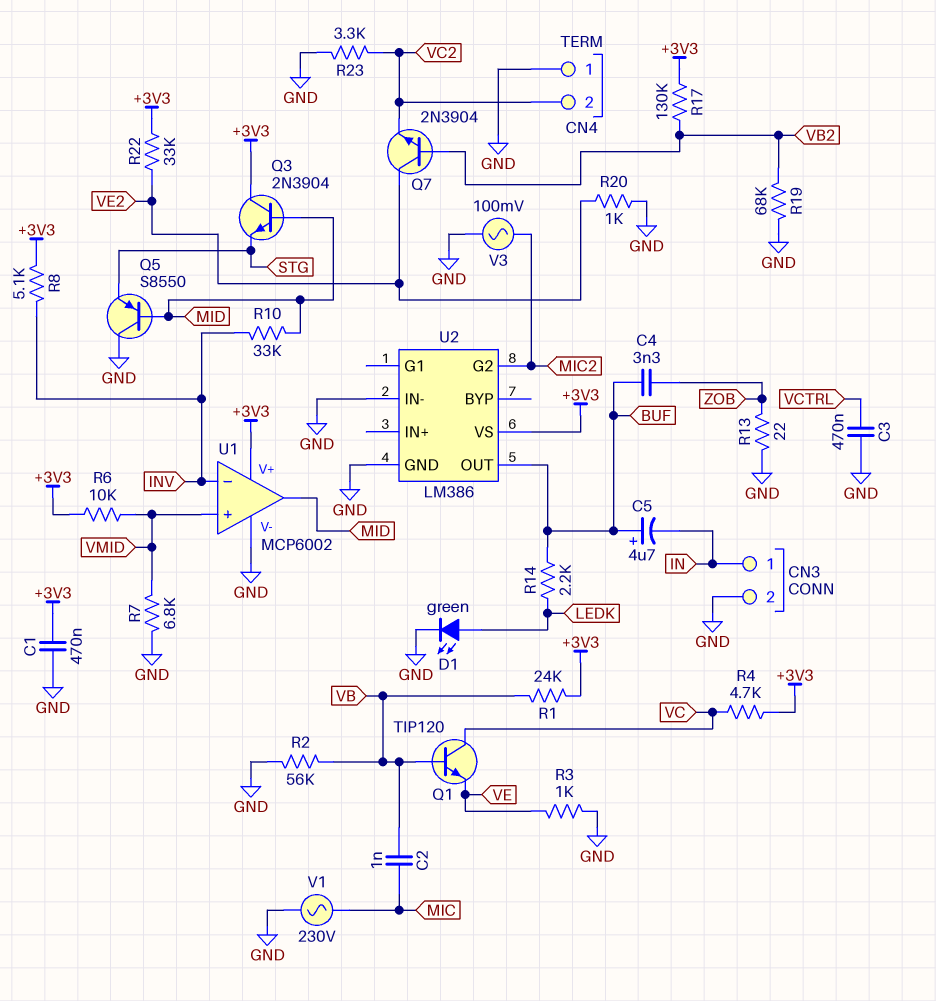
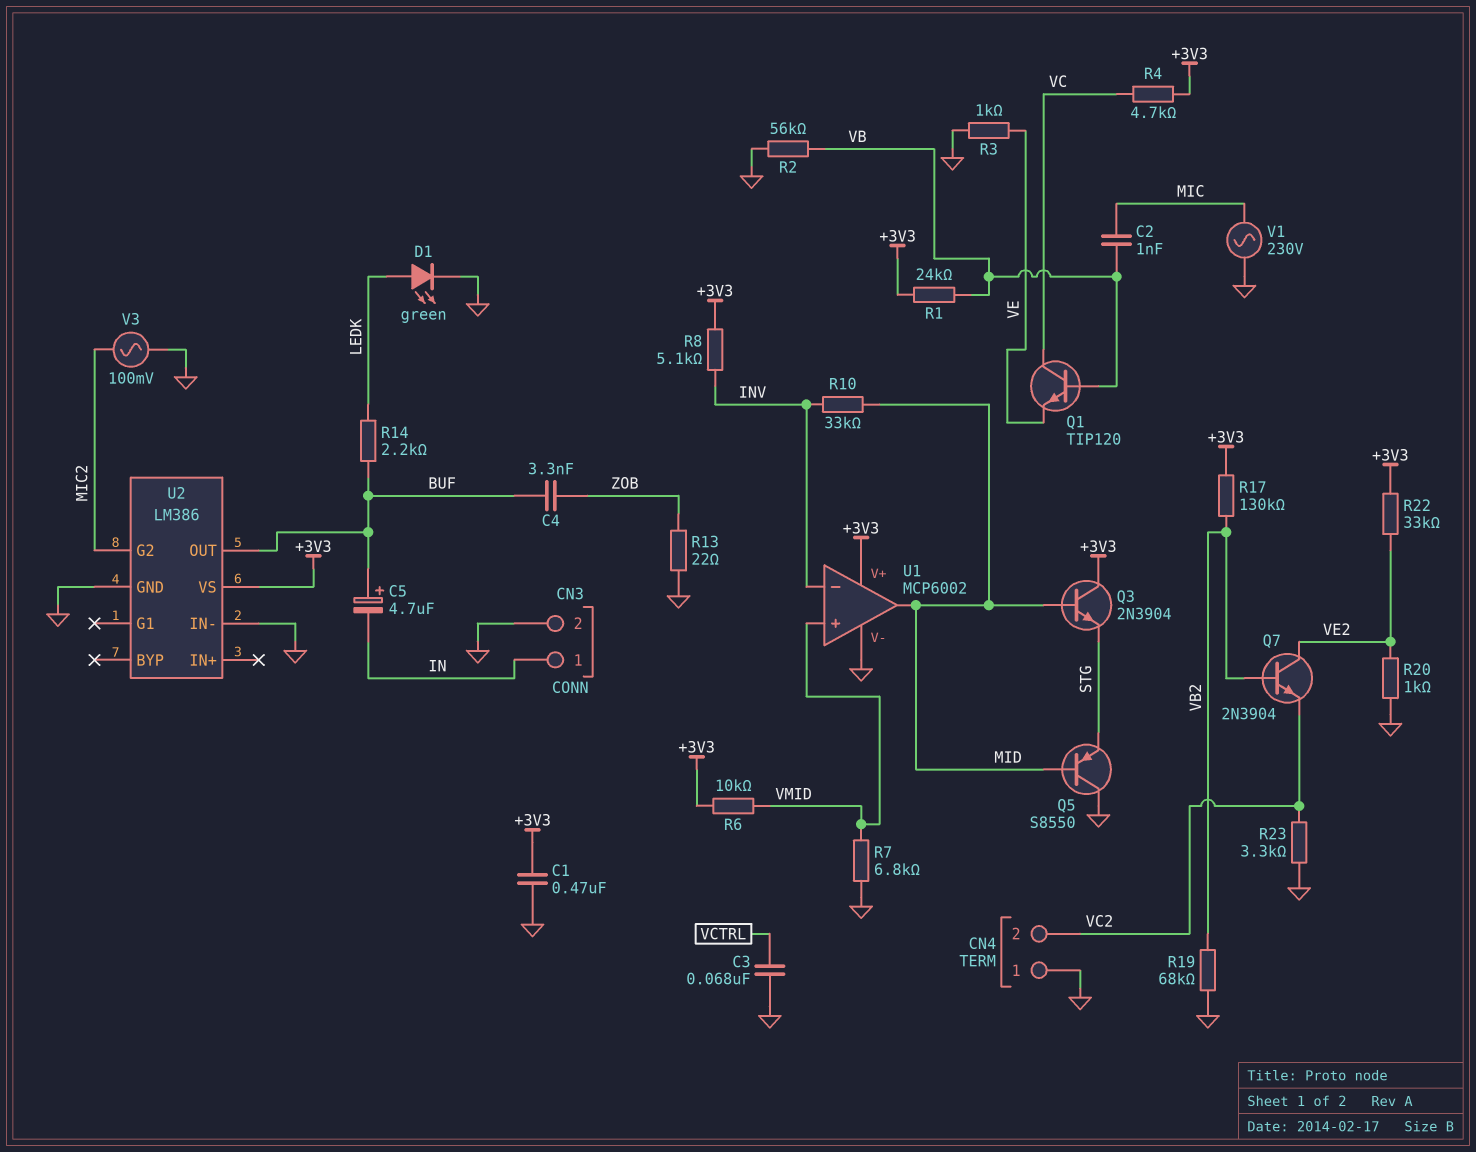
C3: 470nF (GND, VCTRL) -> 68nF (GND, VCTRL)

